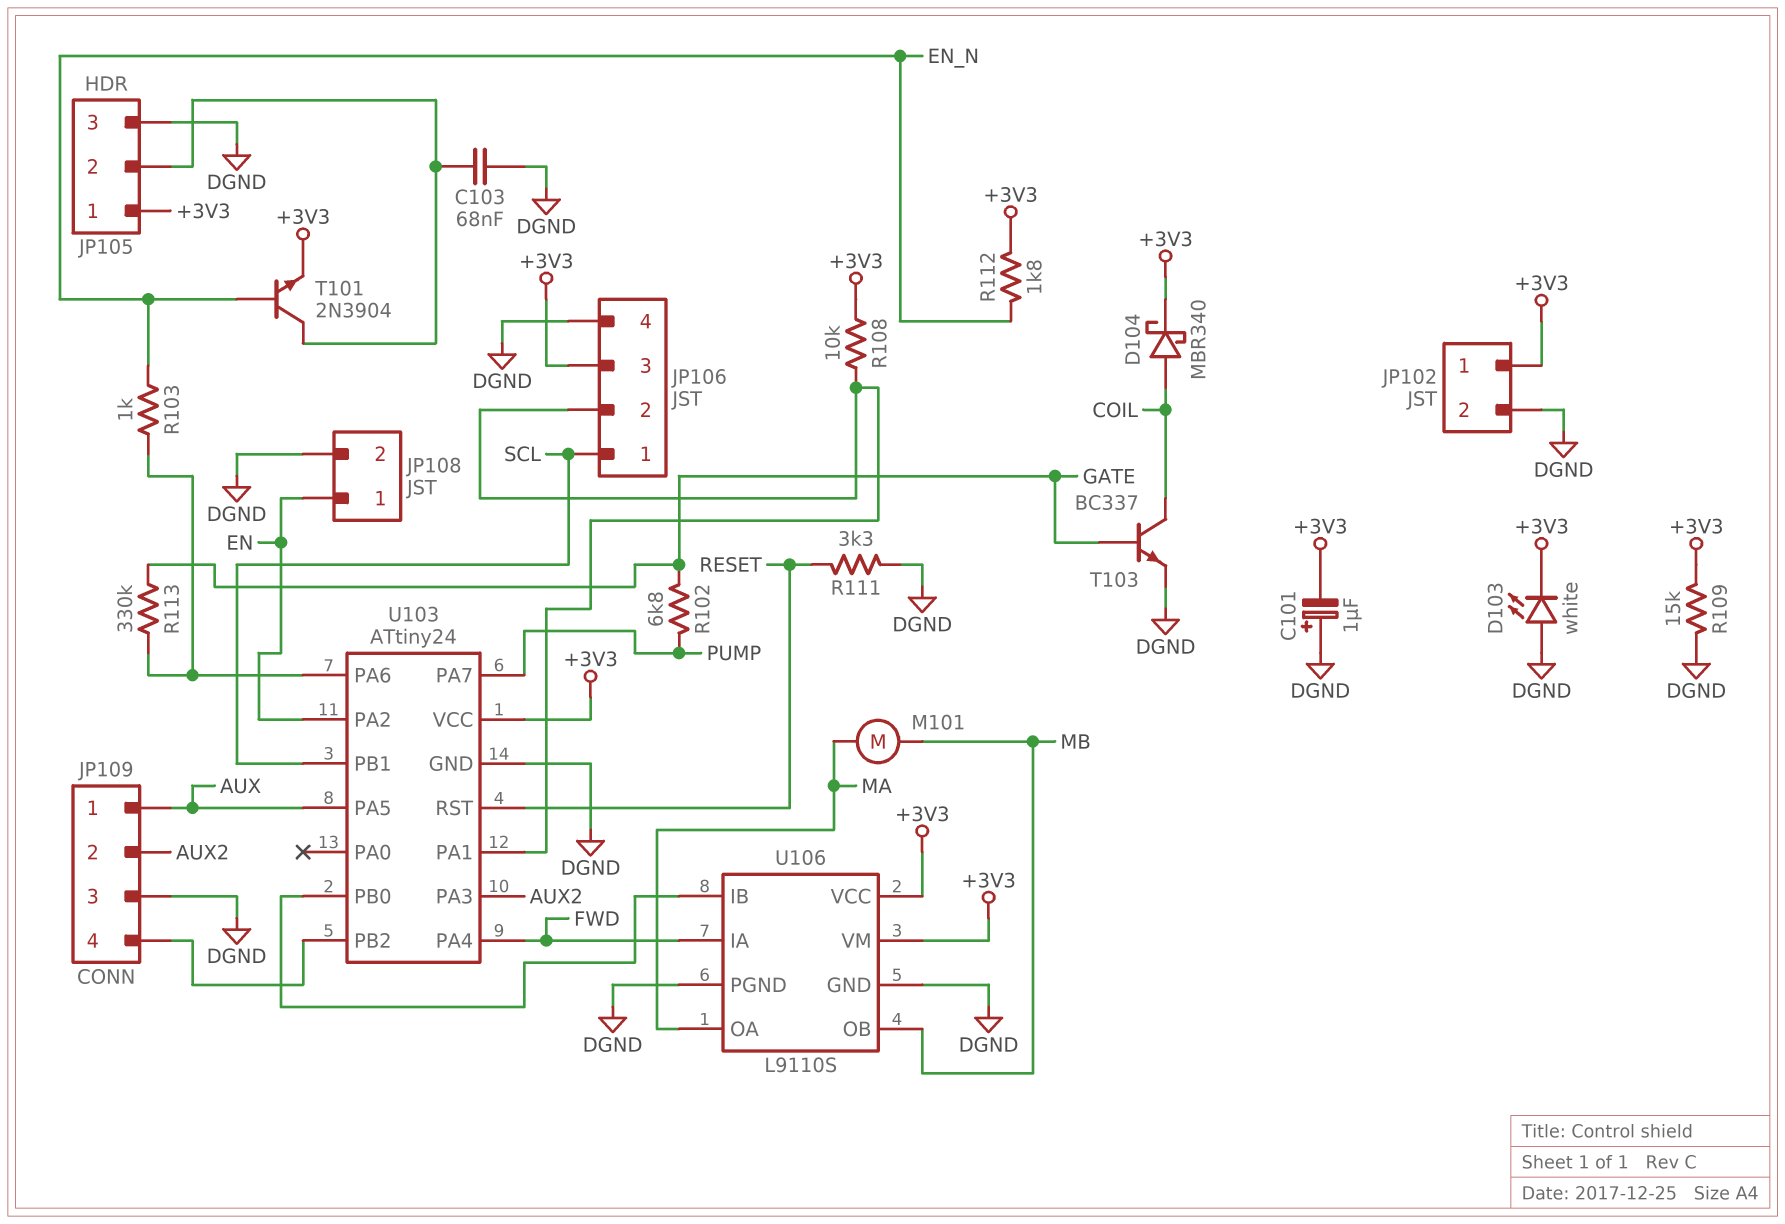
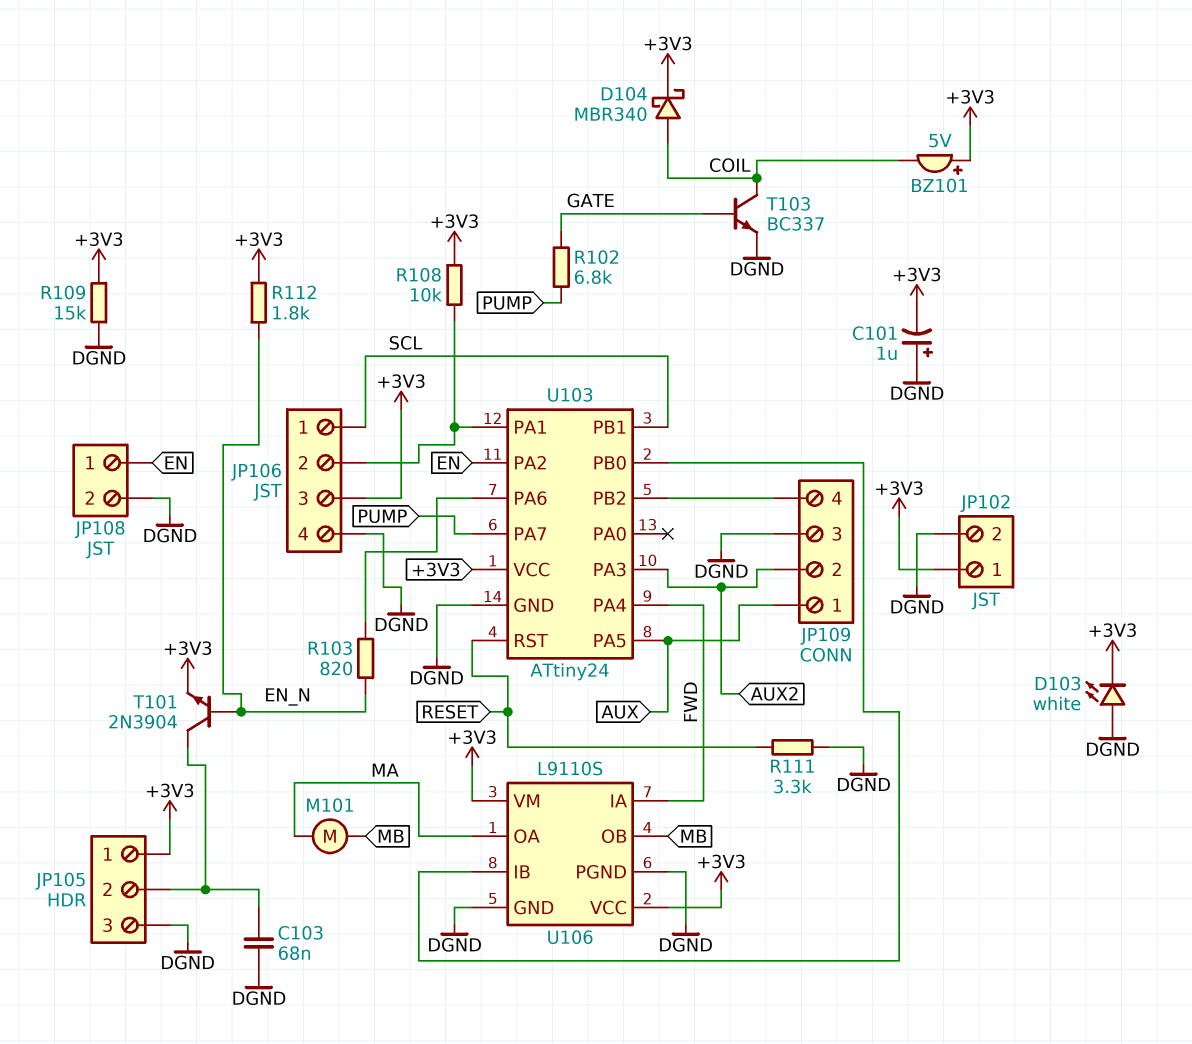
BZ101: none -> buzzer 5V (plus +3V3, minus COIL)
R103: 1k (EN_N, U103/PA6) -> 820 (EN_N, U103/PA6)
R113: 330k (GATE, U103/PA6) -> none

